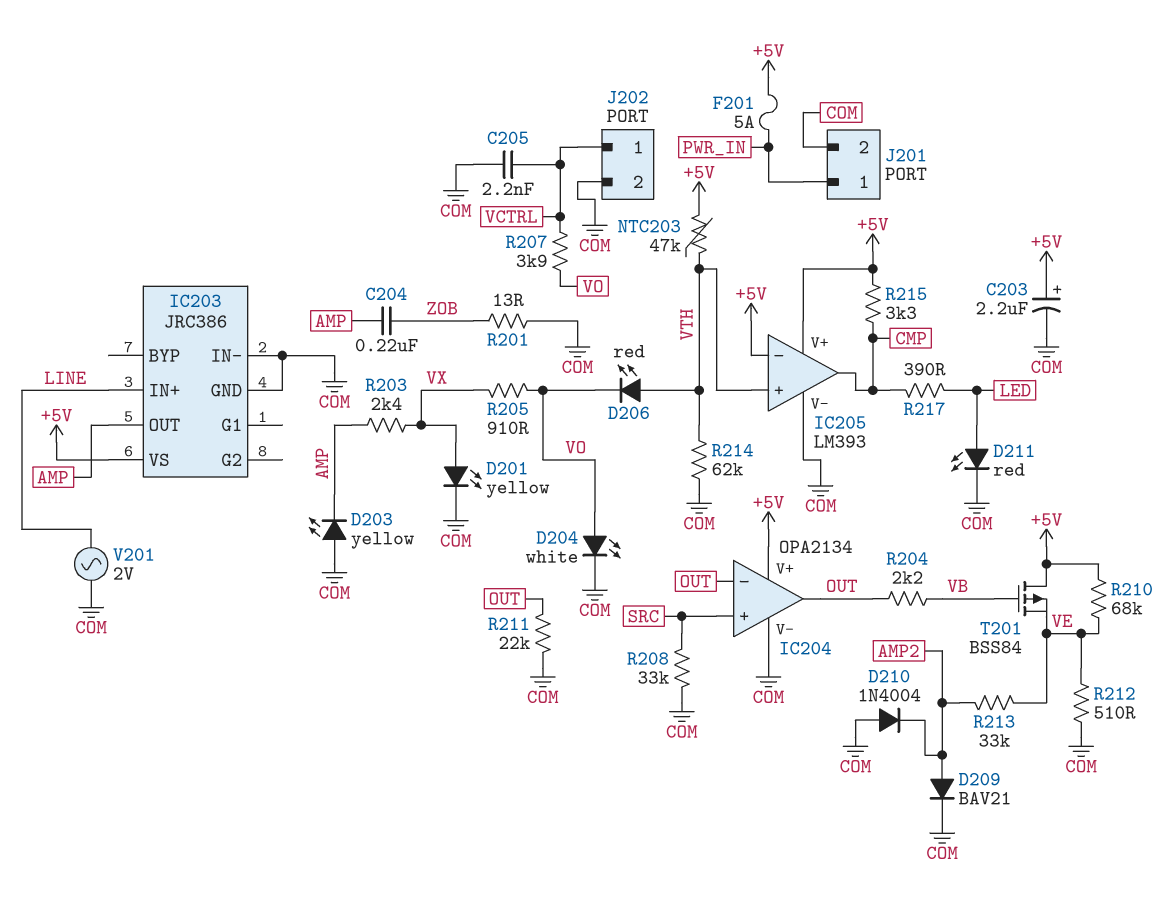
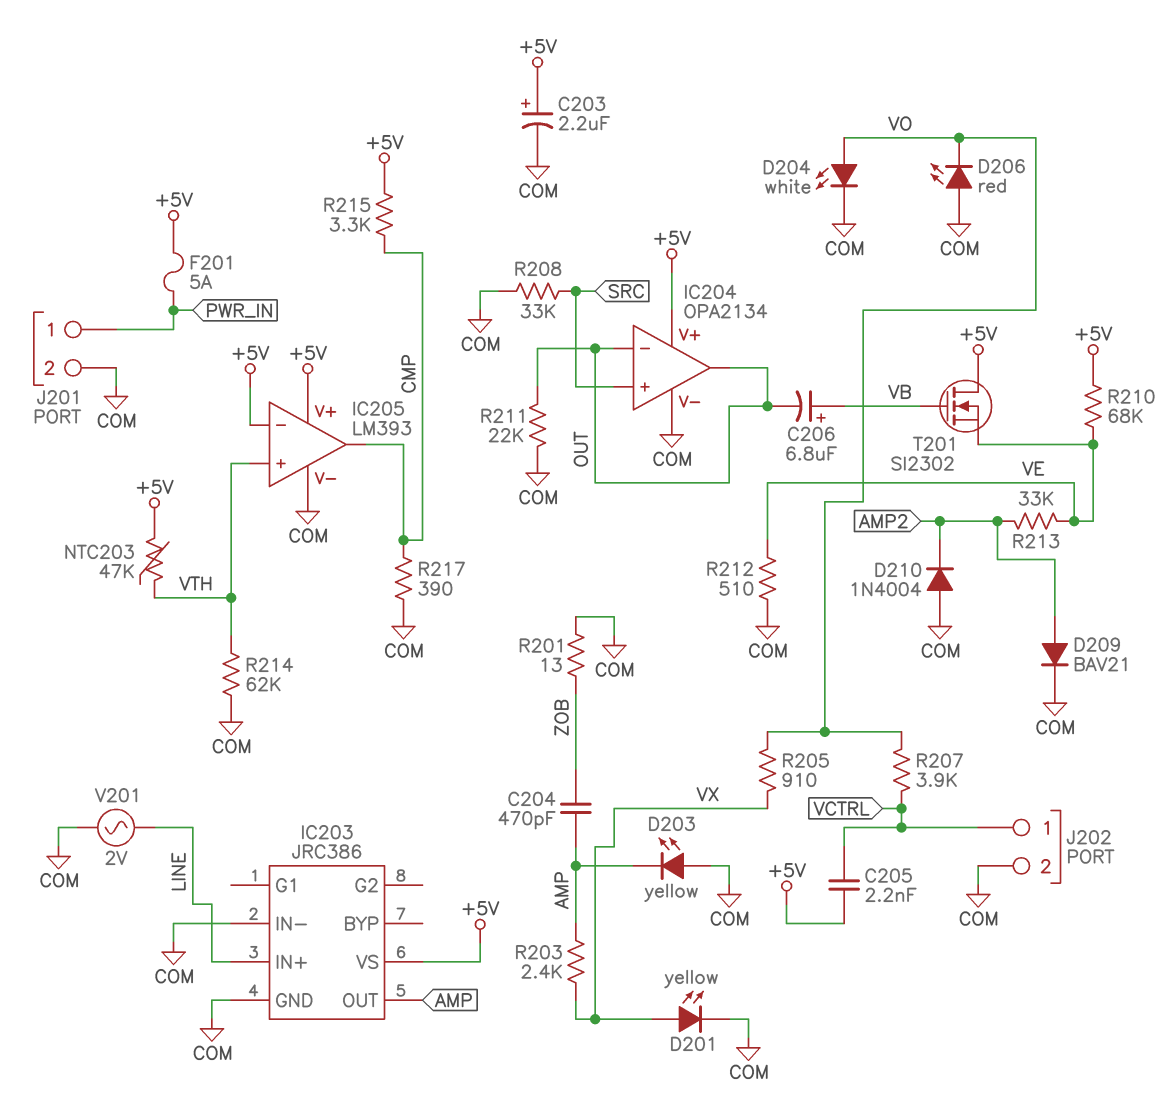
C204: 220nF (AMP, ZOB) -> 470pF (AMP, ZOB)
C205: 2.2nF (COM, VCTRL) -> 2.2nF (+5V, VCTRL)
C206: none -> 6.8uF (plus VB, minus OUT)
D206: LED red (A VTH, K VO) -> LED red (A COM, K VO)
D211: LED red (A LED, K COM) -> none
R204: 2.2k (OUT, VB) -> none
R217: 390 (CMP, LED) -> 390 (CMP, COM)
T201: PMOS BSS84 (G VB, D +5V, S VE) -> NMOS SI2302 (G VB, D +5V, S VE)

